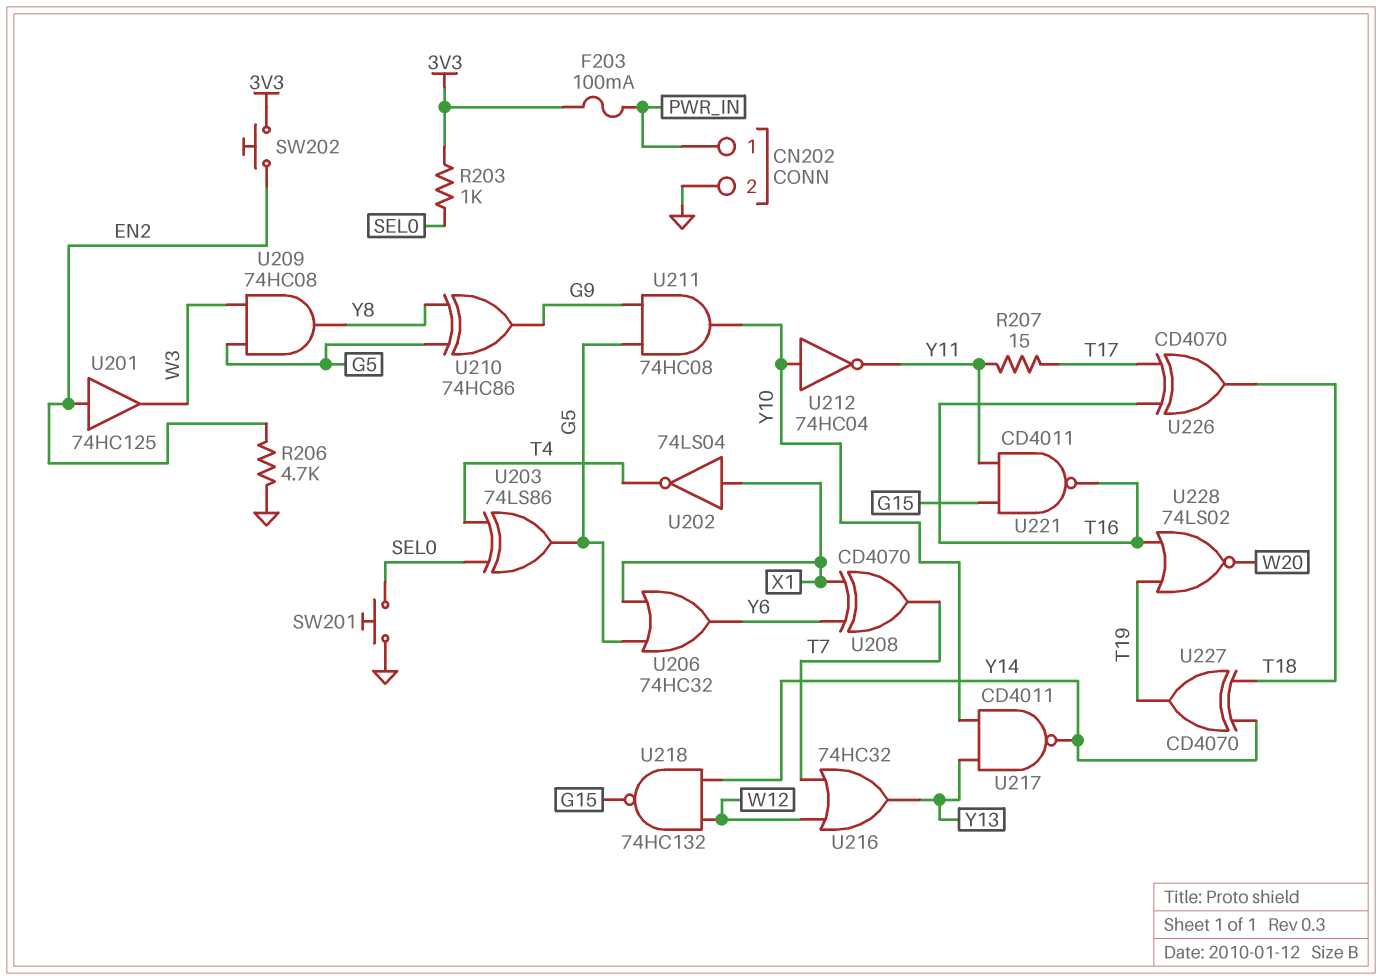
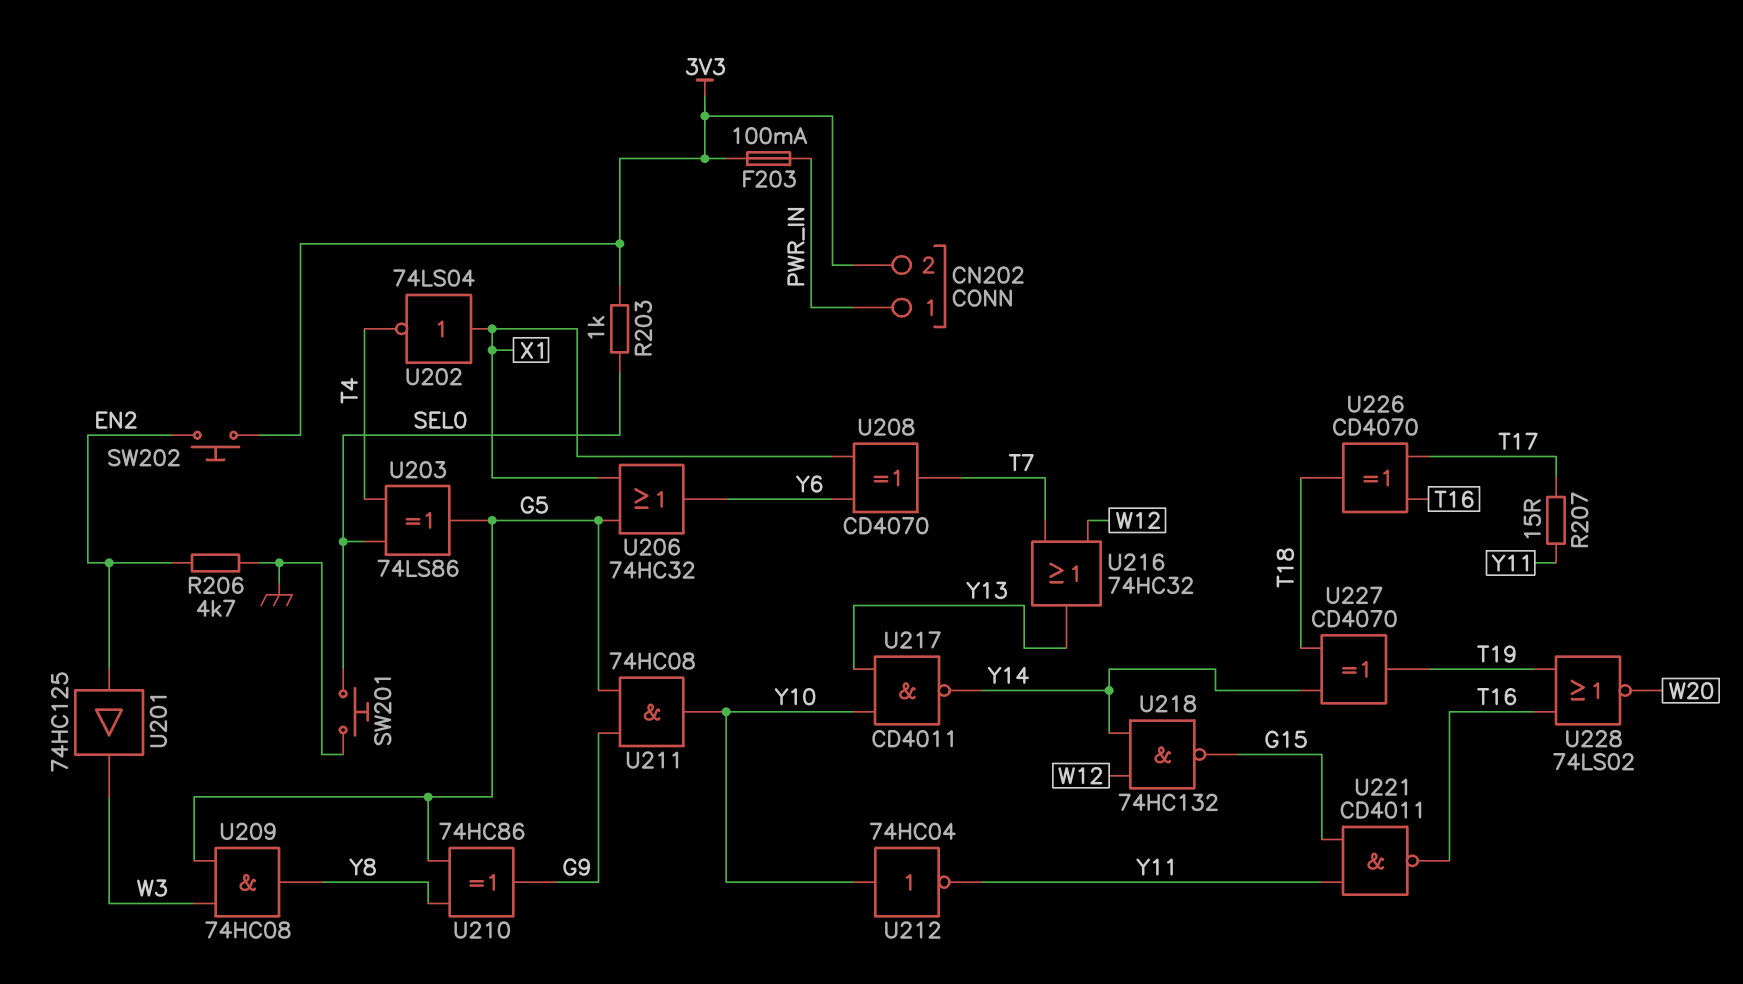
CN202 pin 2: GND -> 3V3

